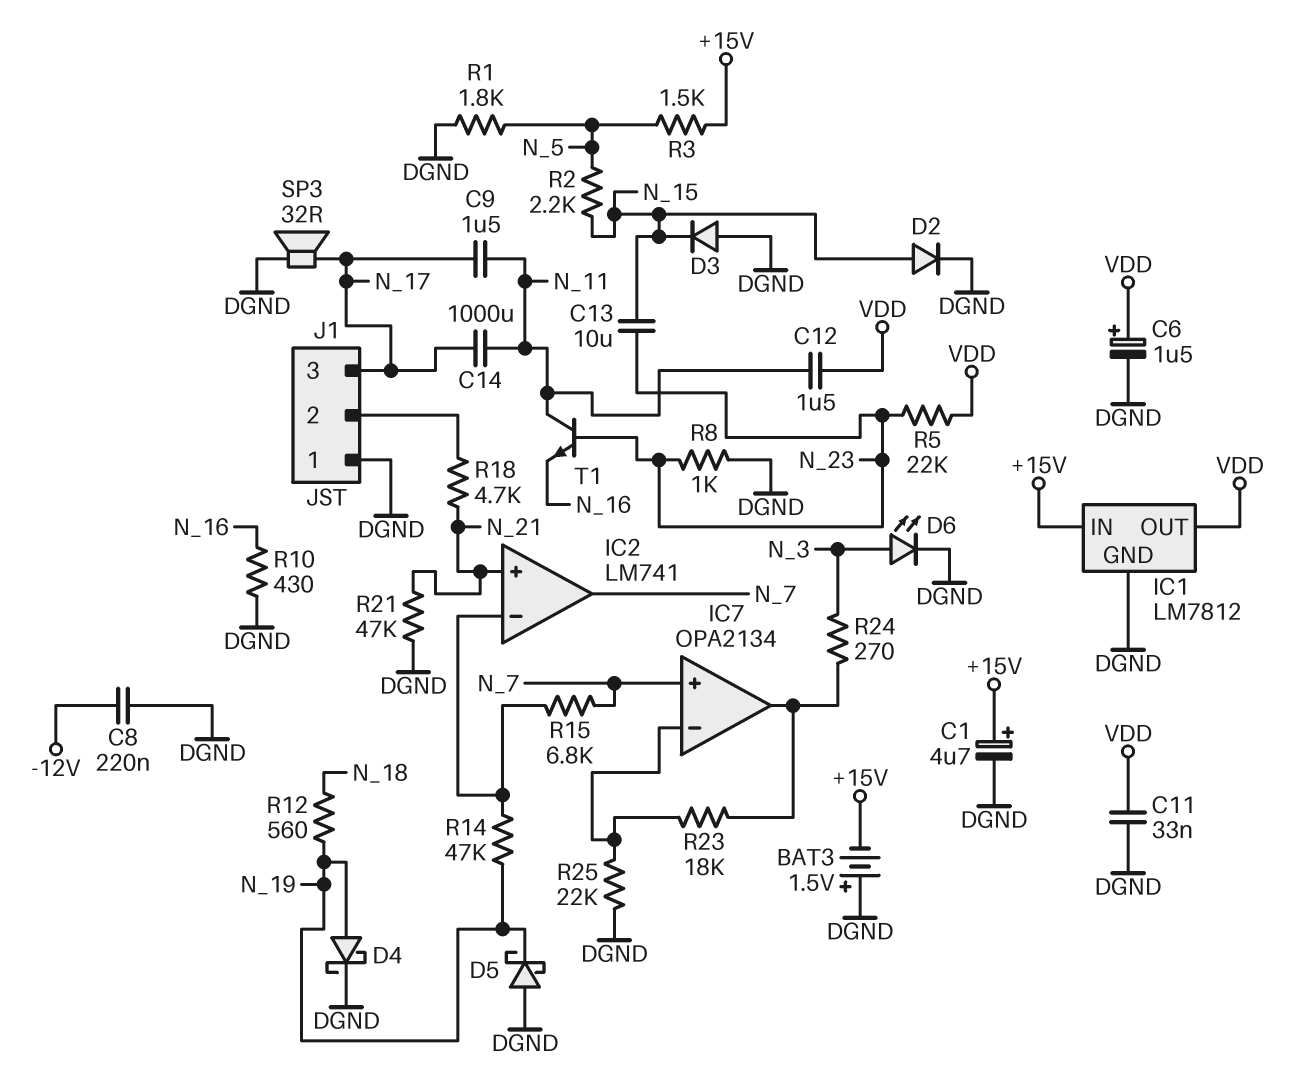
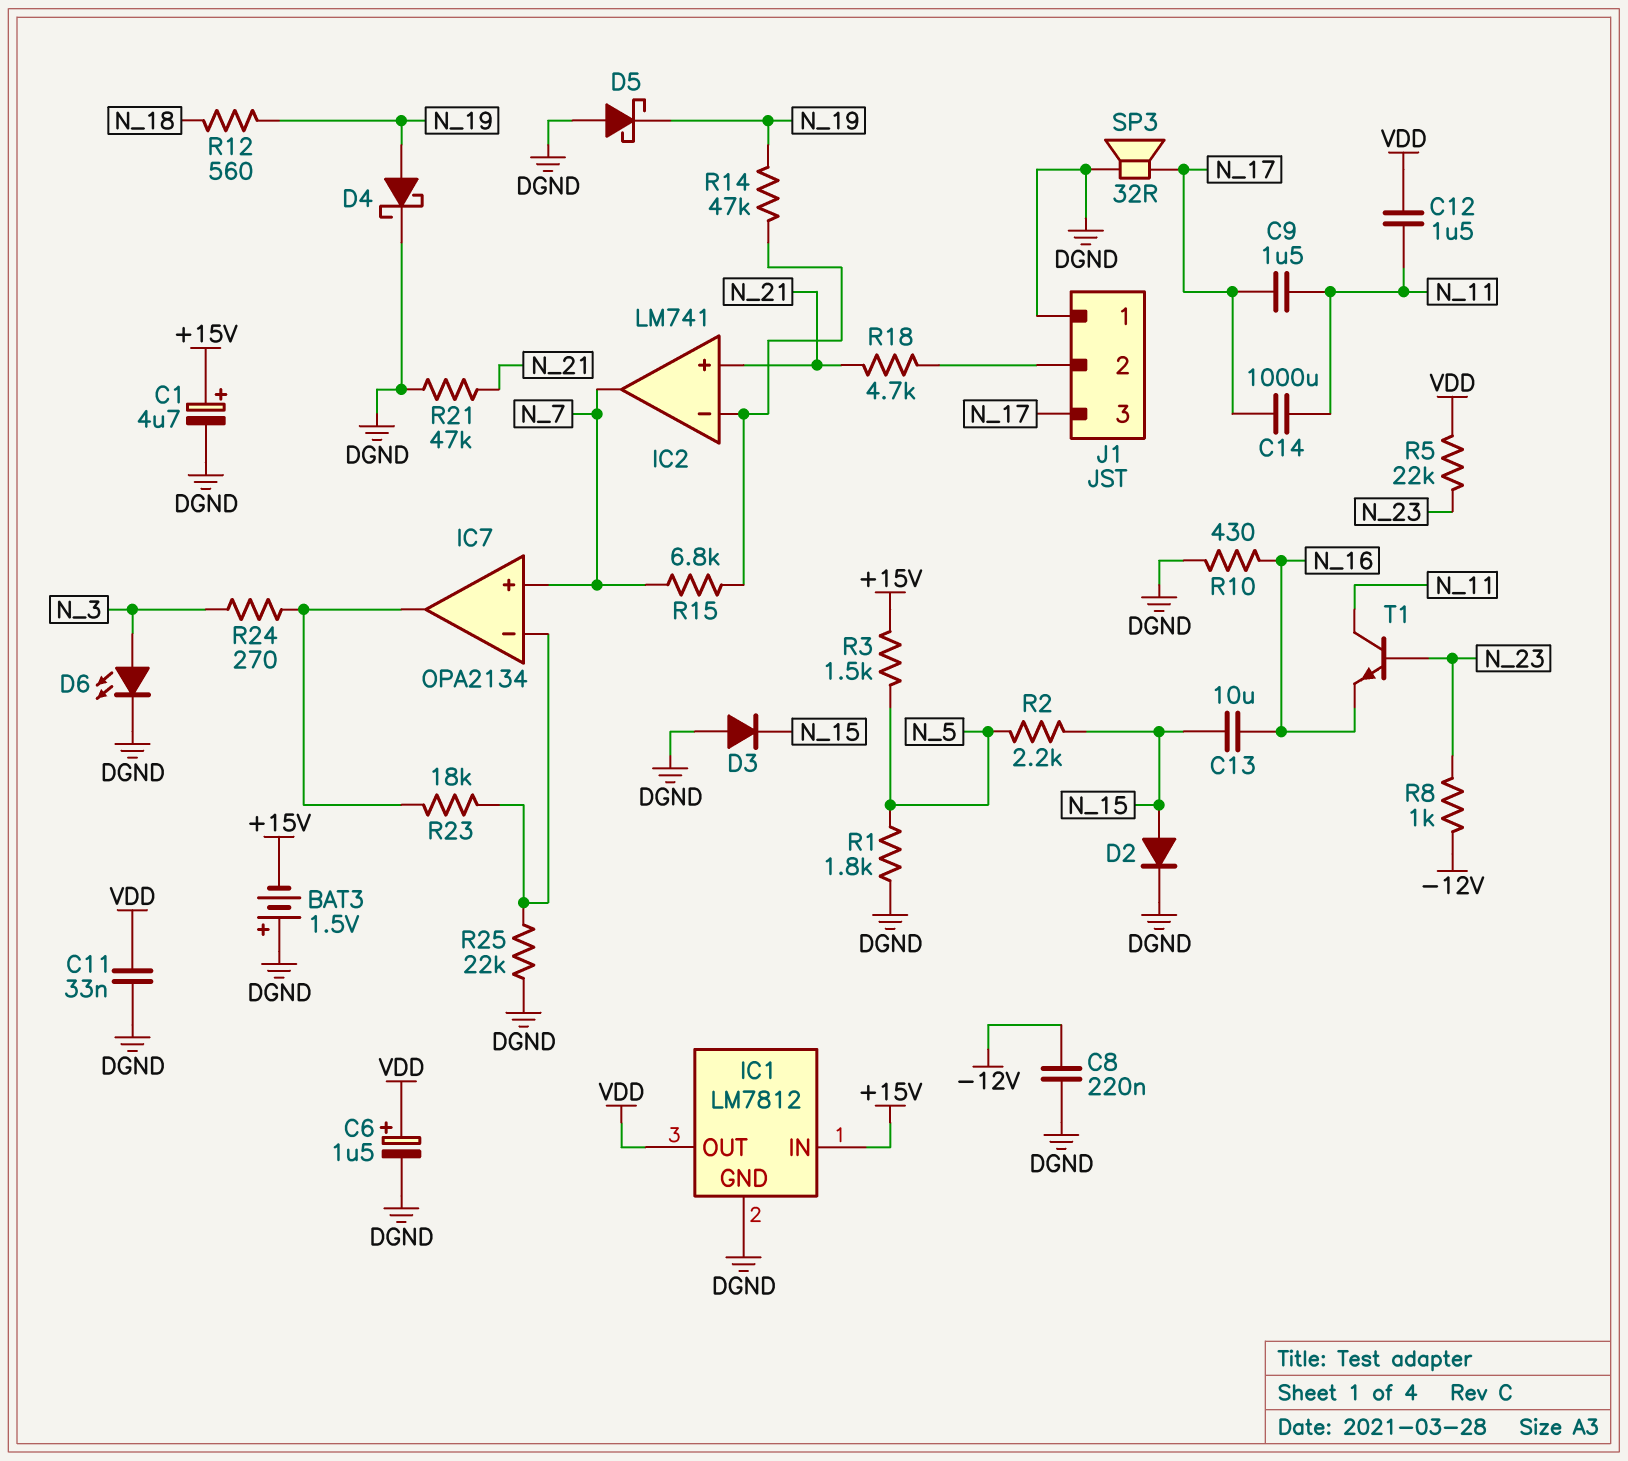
C13: 10uF (N_15, N_23) -> 10uF (N_15, N_16)
R8: 1k (DGND, N_23) -> 1k (-12V, N_23)

